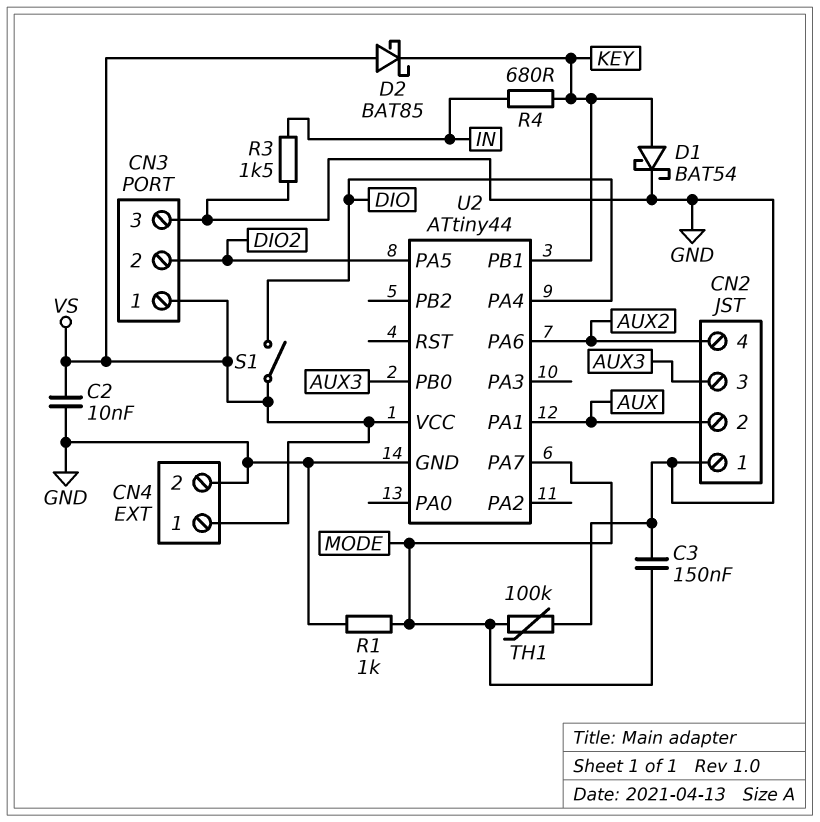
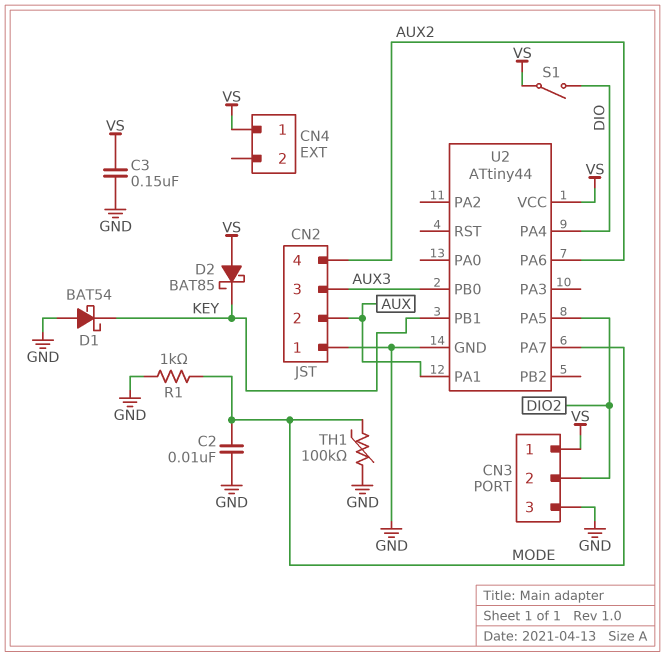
C2: 10nF (GND, VS) -> 10nF (GND, MODE)
C3: 150nF (GND, MODE) -> 150nF (GND, VS)
CN4 pin 2: GND -> none
D1: schottky BAT54 (A KEY, K GND) -> schottky BAT54 (A GND, K KEY)
R3: 1.5k (GND, IN) -> none
R4: 680 (IN, KEY) -> none

